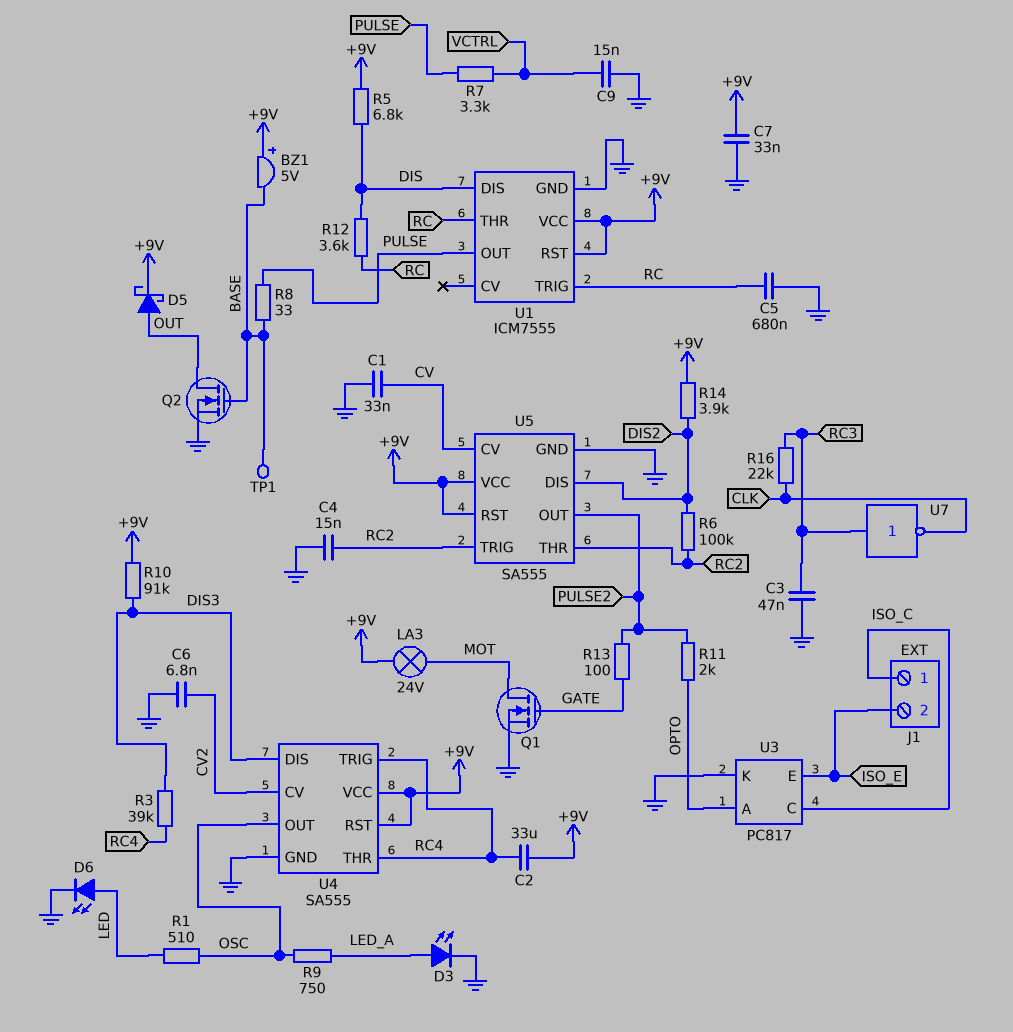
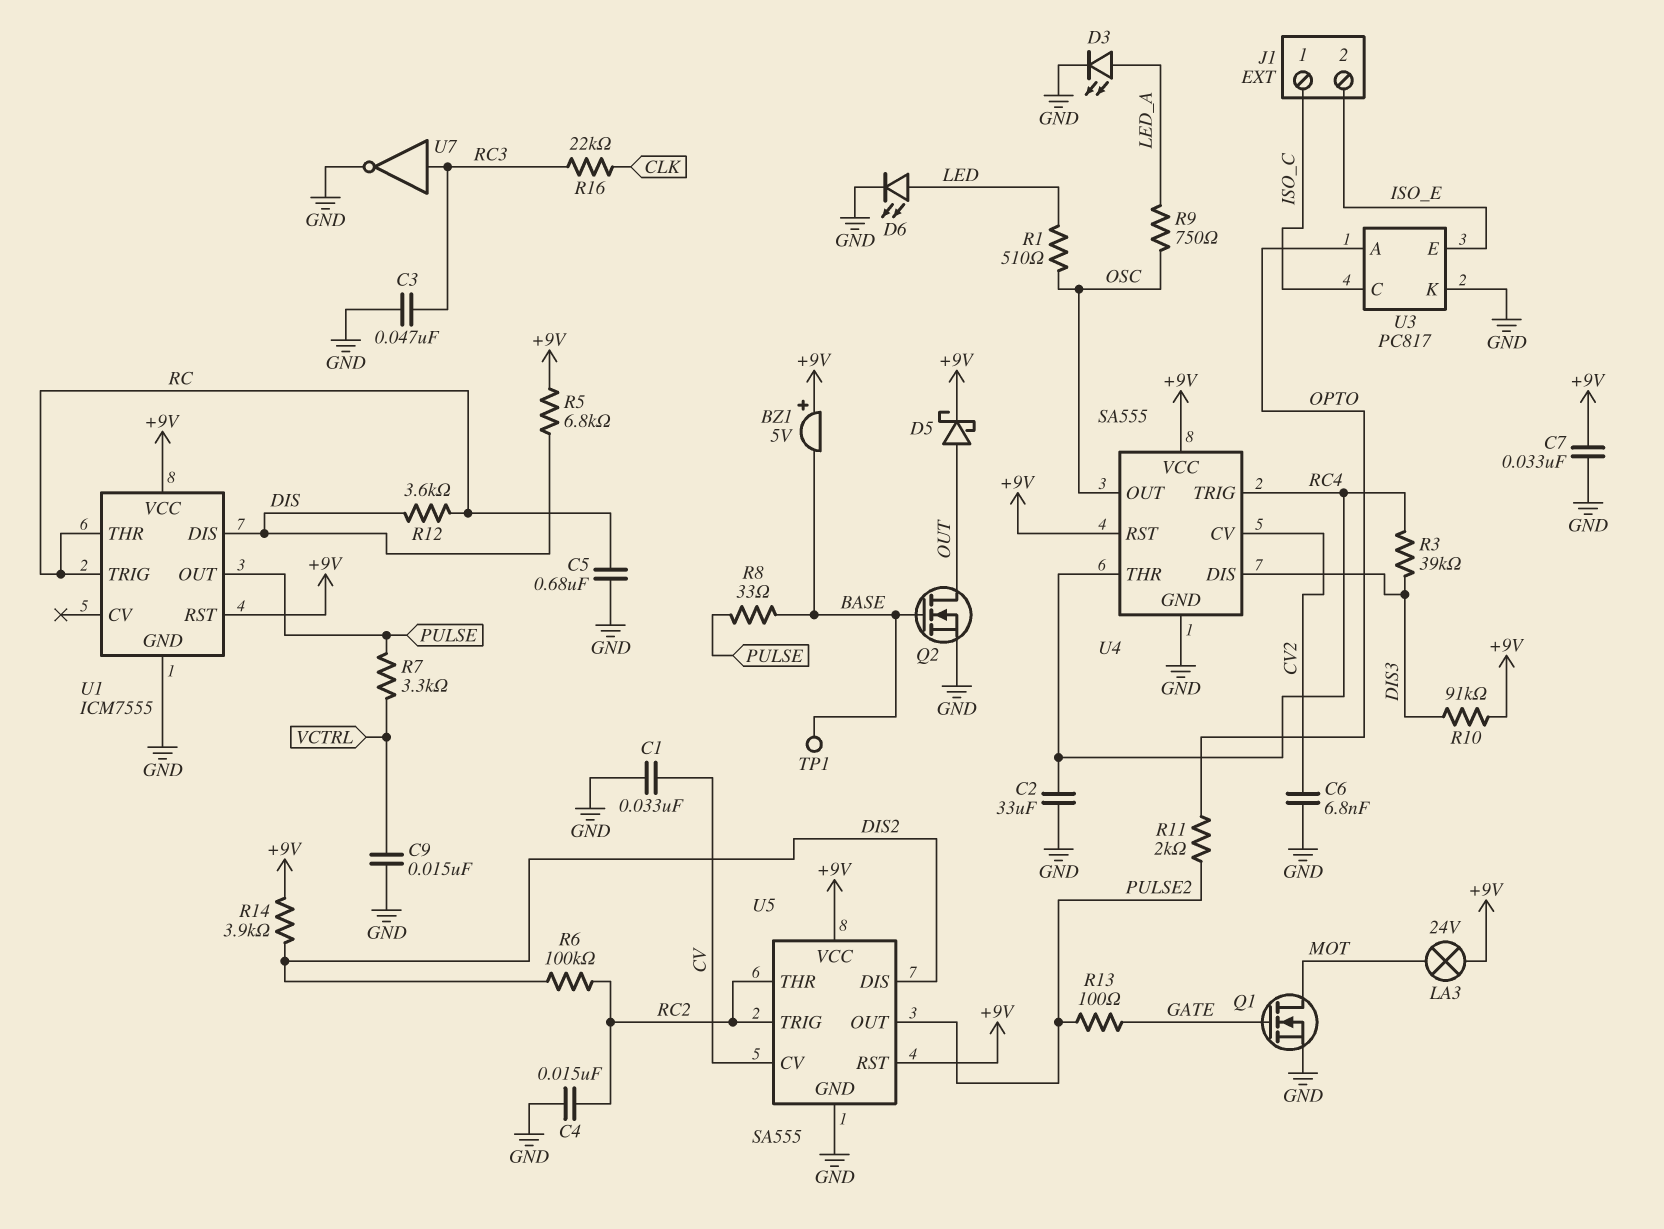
C2: 33uF (+9V, RC4) -> 33uF (GND, RC4)
U7: NOT (in RC3, out CLK) -> NOT (in RC3, out GND)

